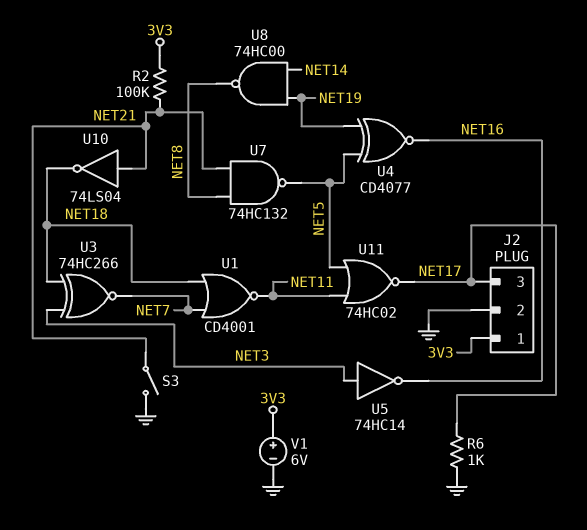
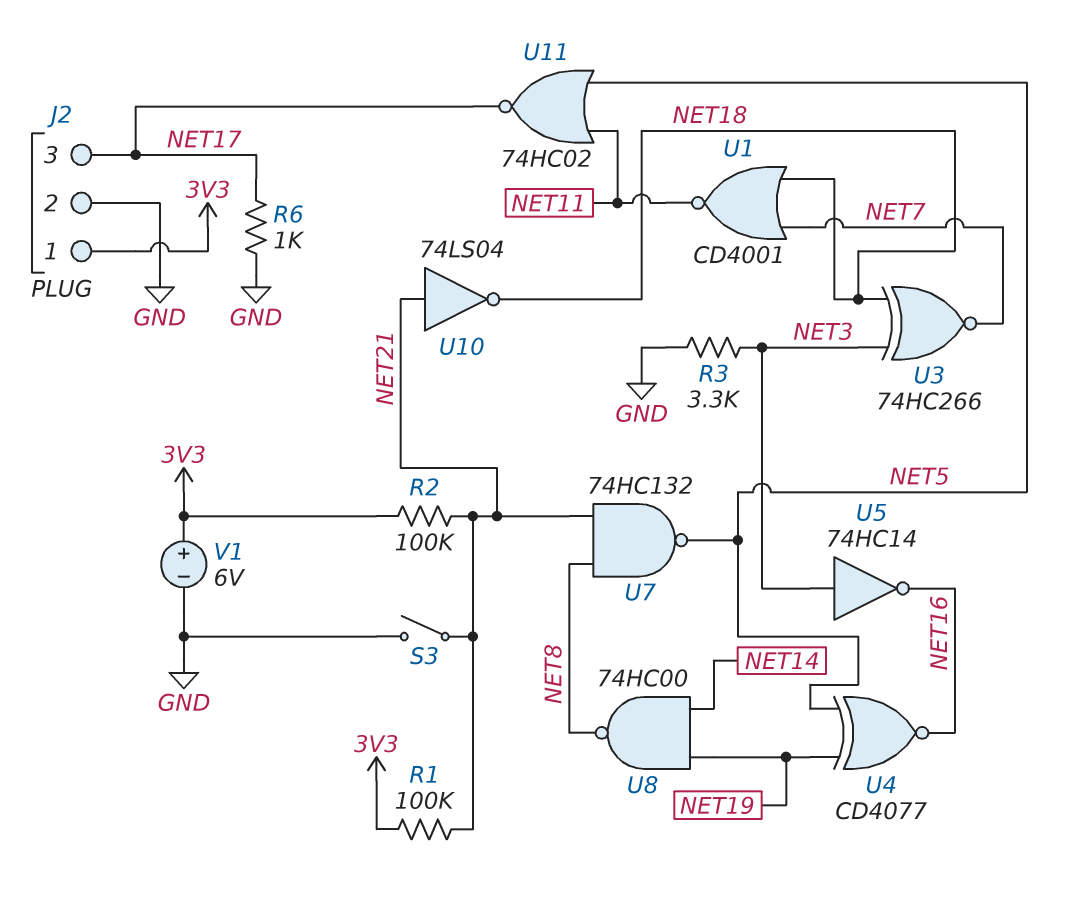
R1: none -> 100k (3V3, NET21)
R3: none -> 3.3k (GND, NET3)

